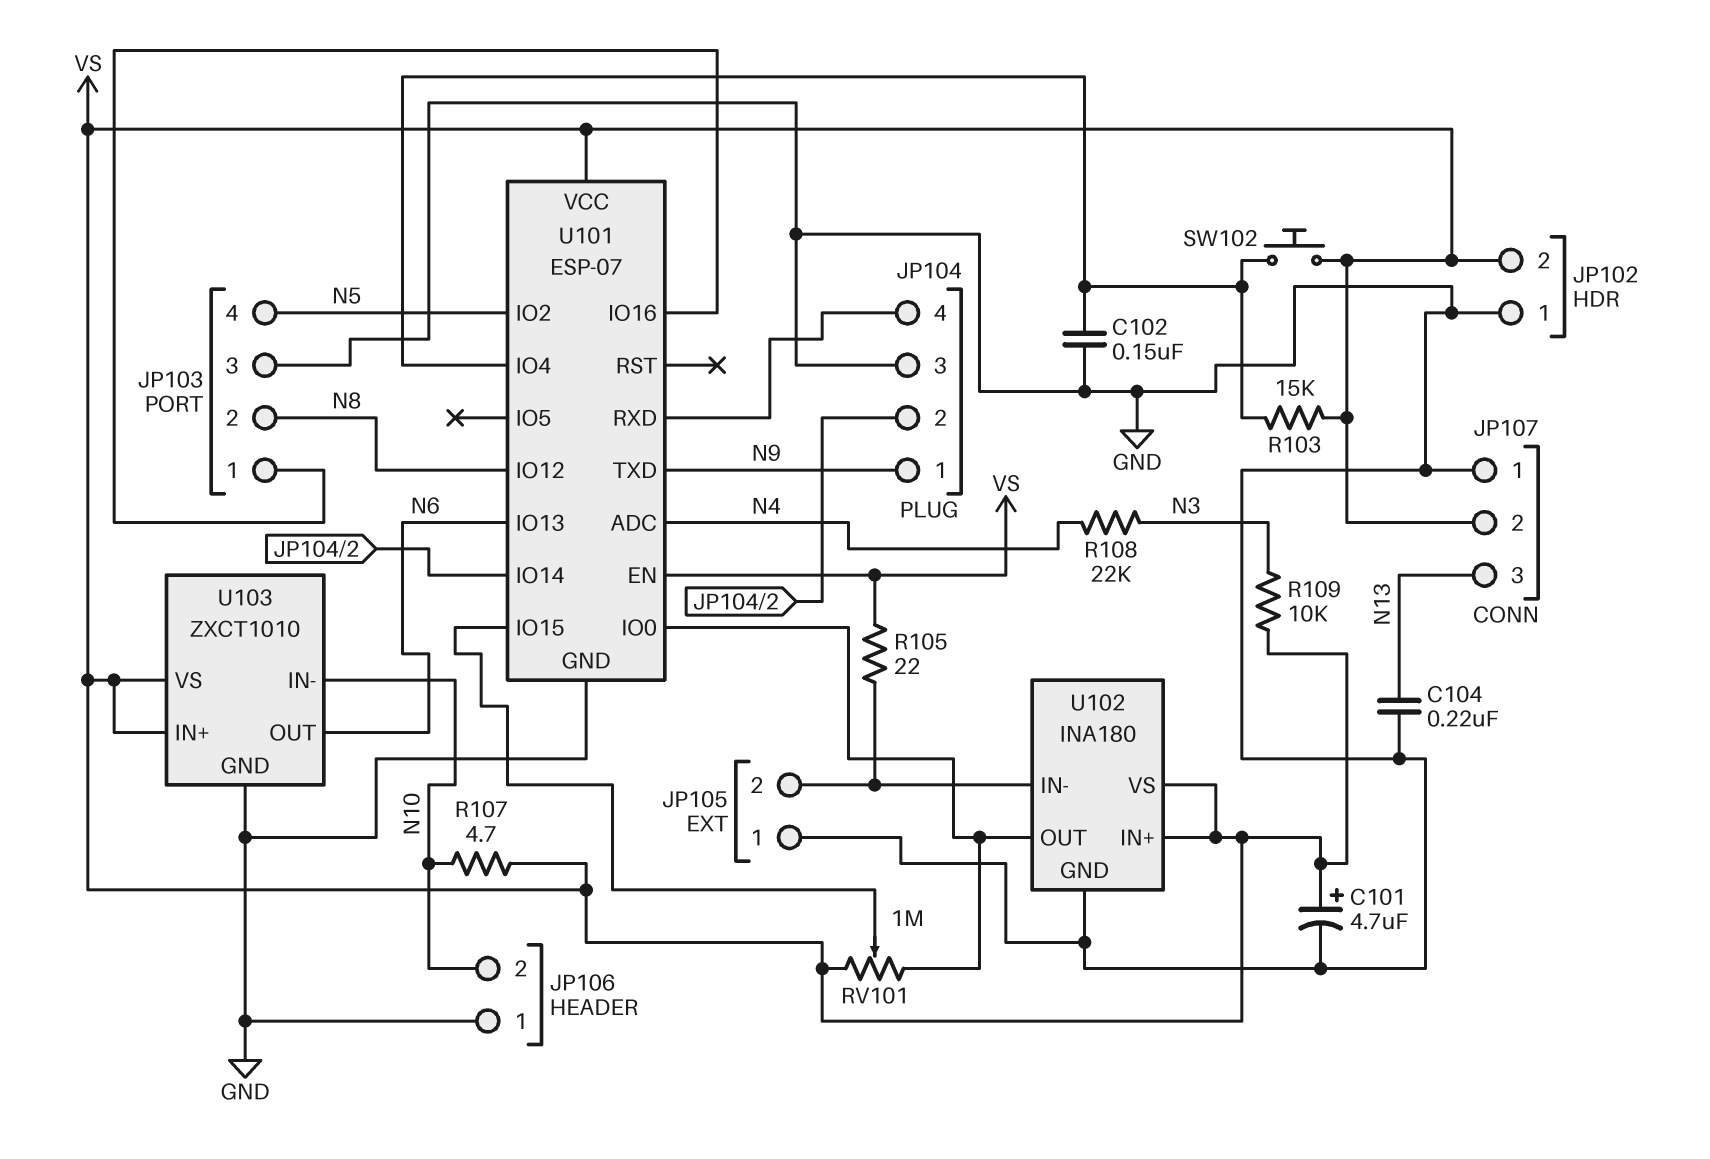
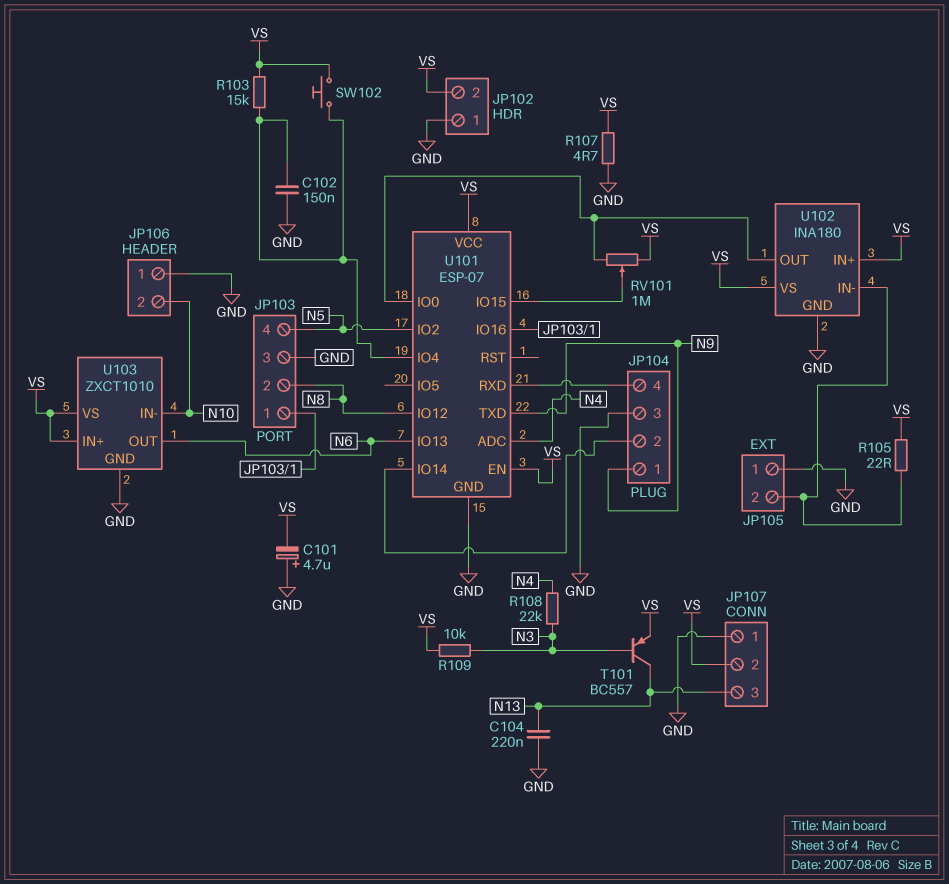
C101: 4.7uF (plus VS, minus GND) -> 4.7uF (plus GND, minus VS)
R107: 4.7 (N10, VS) -> 4.7 (GND, VS)
T101: none -> PNP BC557 (B N3, C N13, E VS)

